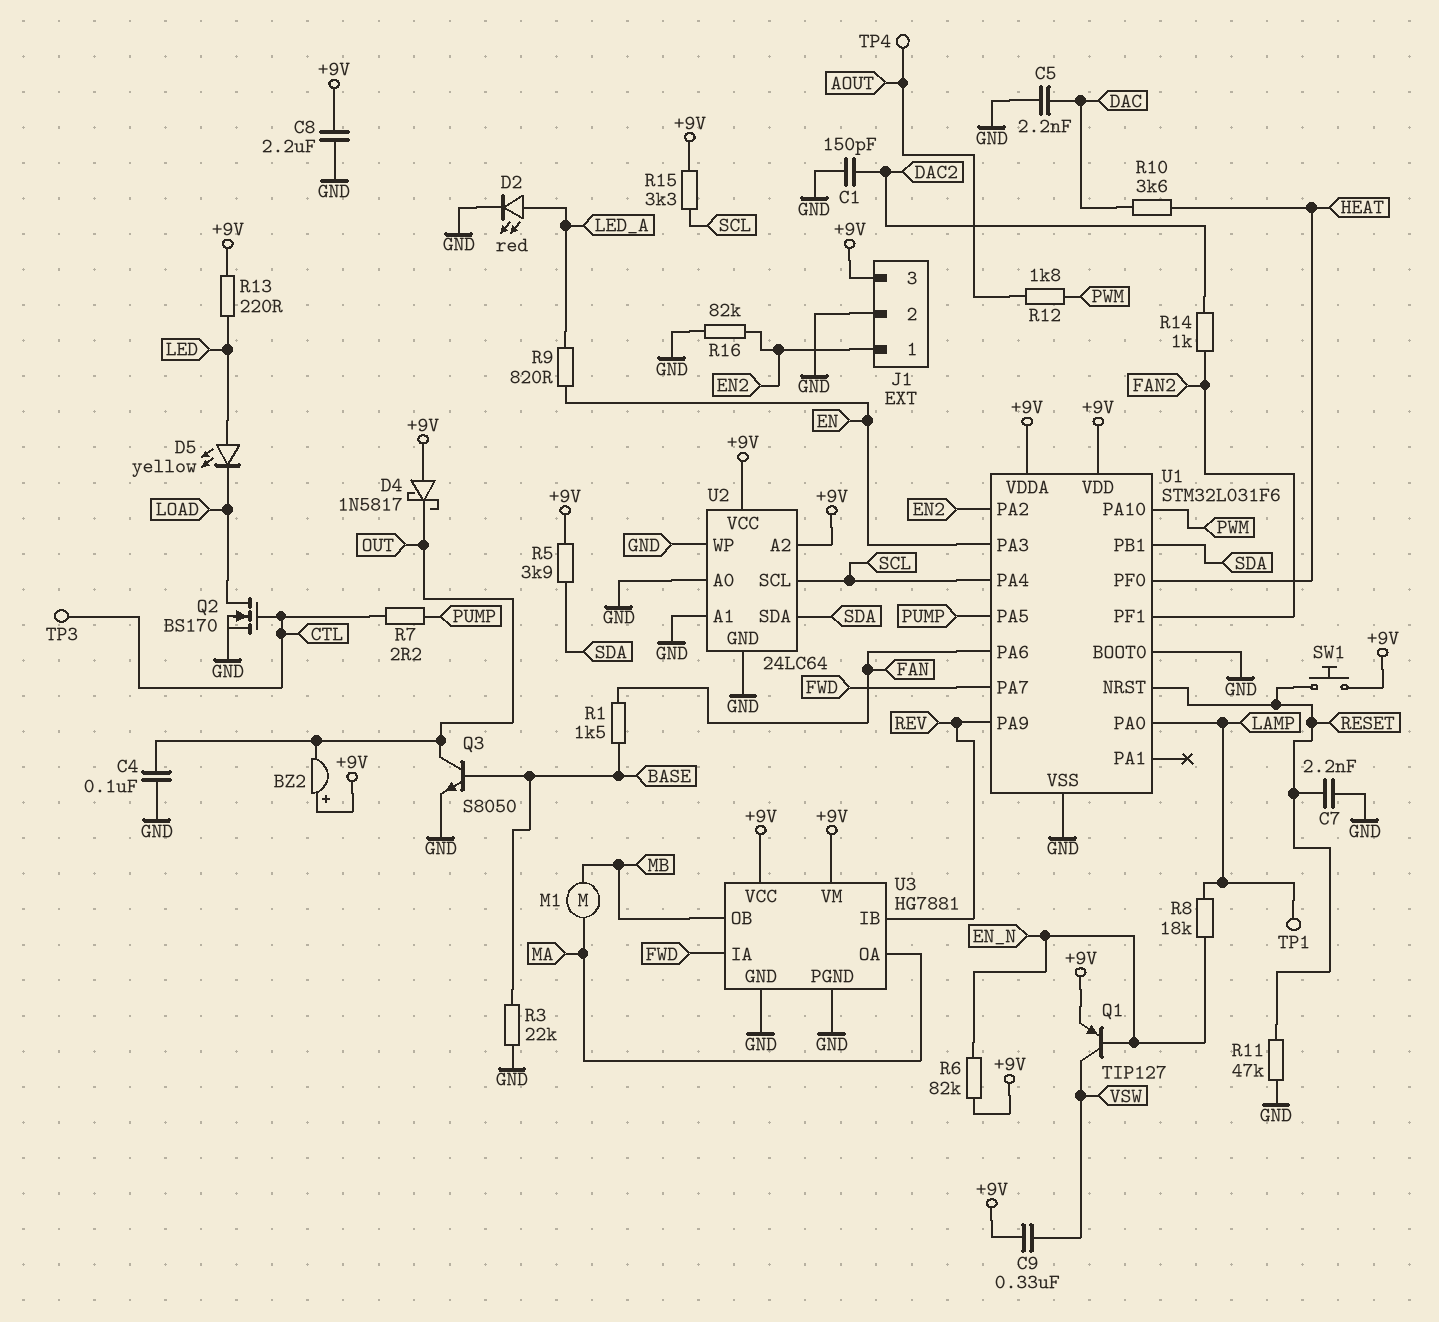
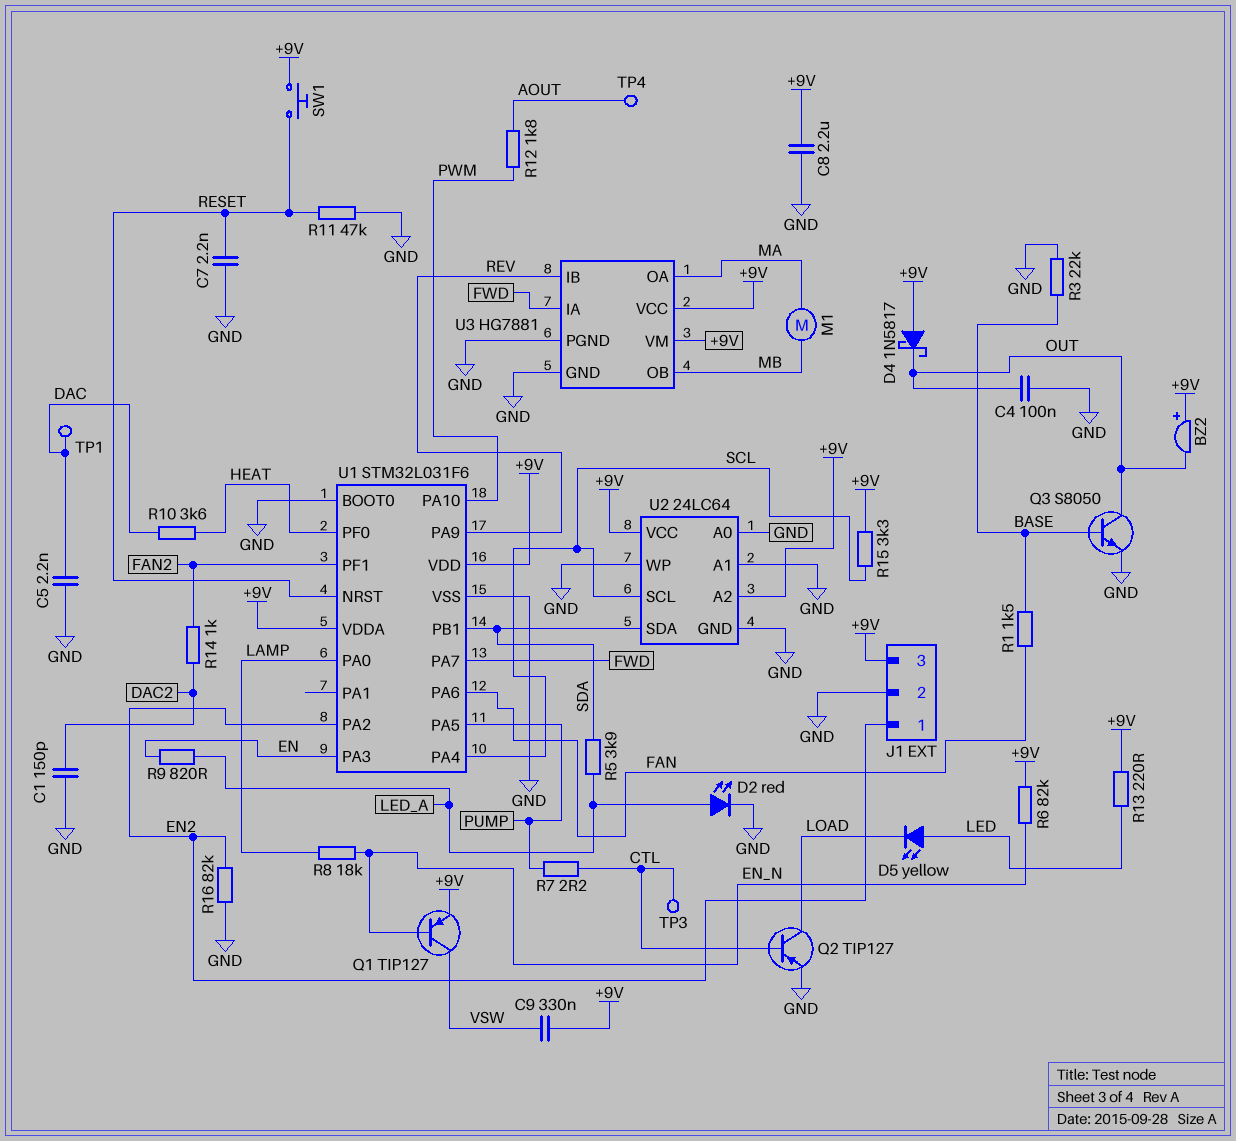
Q2: NMOS BS170 (G CTL, D LOAD, S GND) -> PNP TIP127 (B CTL, C LOAD, E GND)
R5: 3.9k (+9V, SDA) -> 3.9k (LED_A, SDA)
TP1: test point (LAMP) -> test point (DAC)

